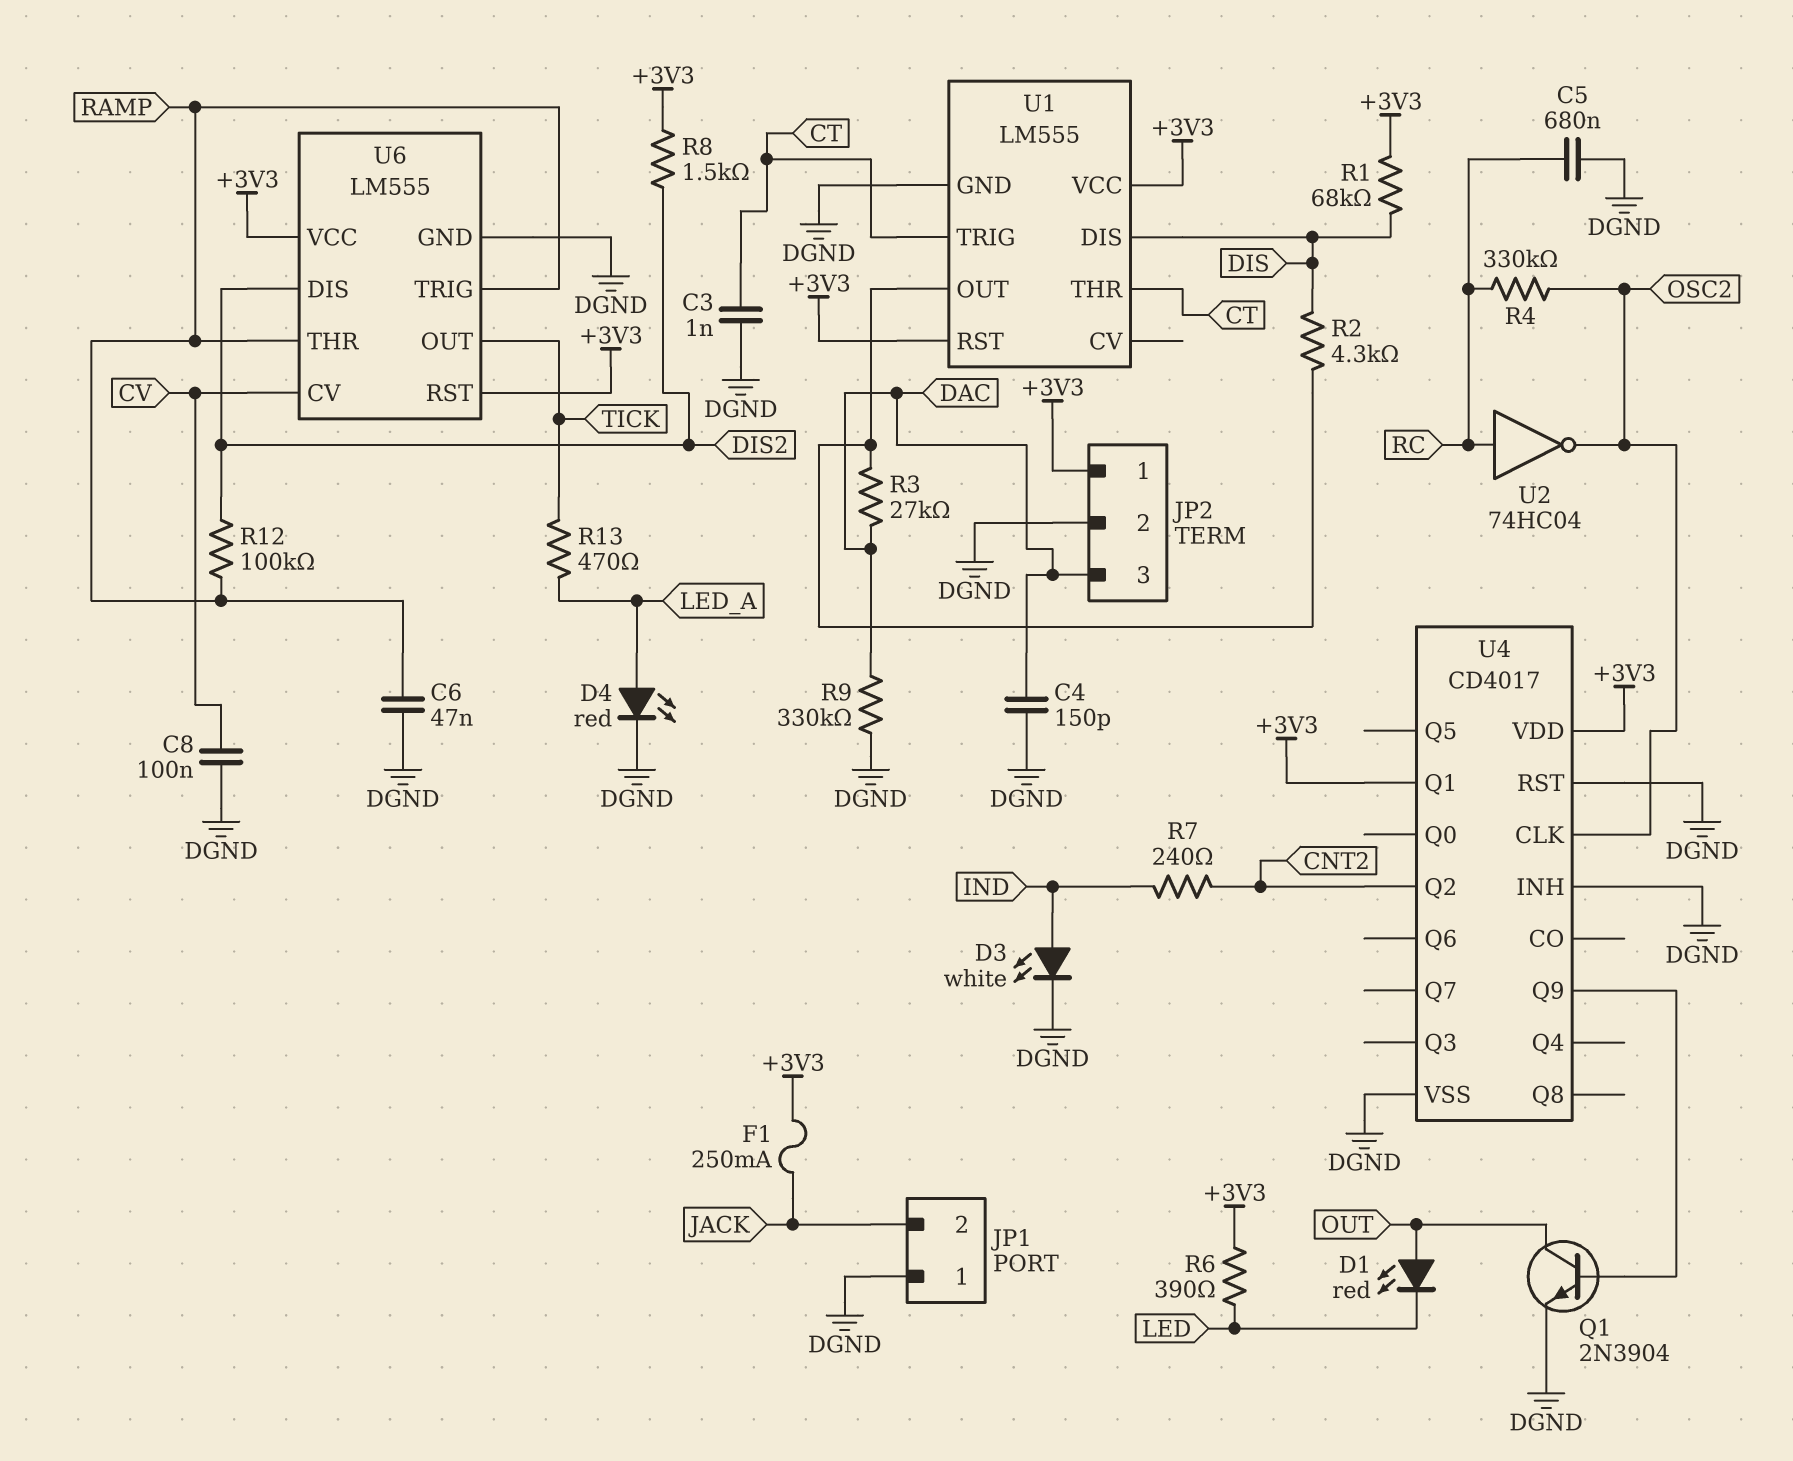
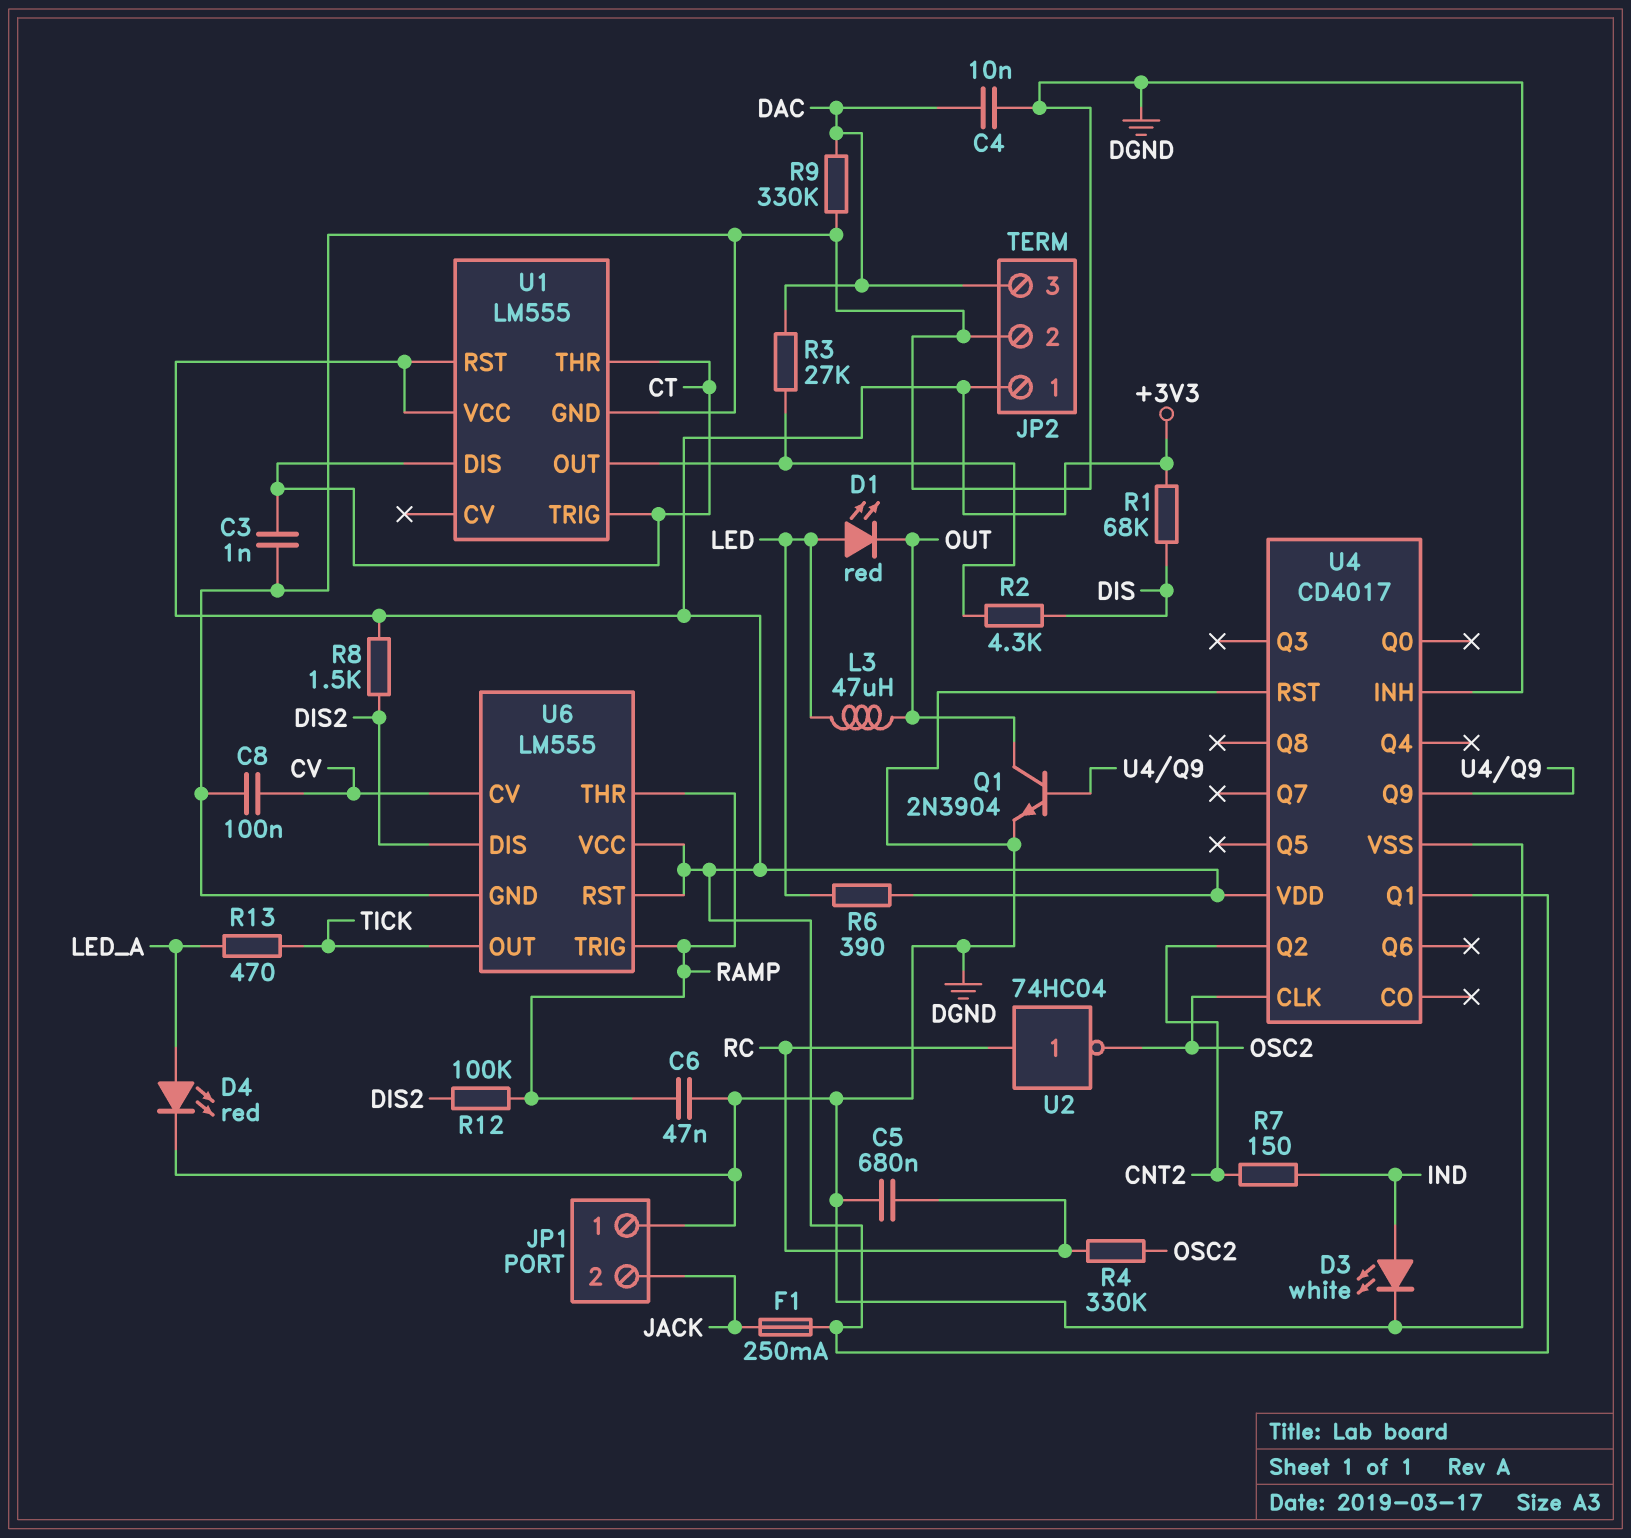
C4: 150pF (DAC, DGND) -> 10nF (DAC, DGND)
D1: LED red (A OUT, K LED) -> LED red (A LED, K OUT)
L3: none -> 47uH (LED, OUT)
R7: 240 (CNT2, IND) -> 150 (CNT2, IND)
U1 pin DIS: DIS -> CT

